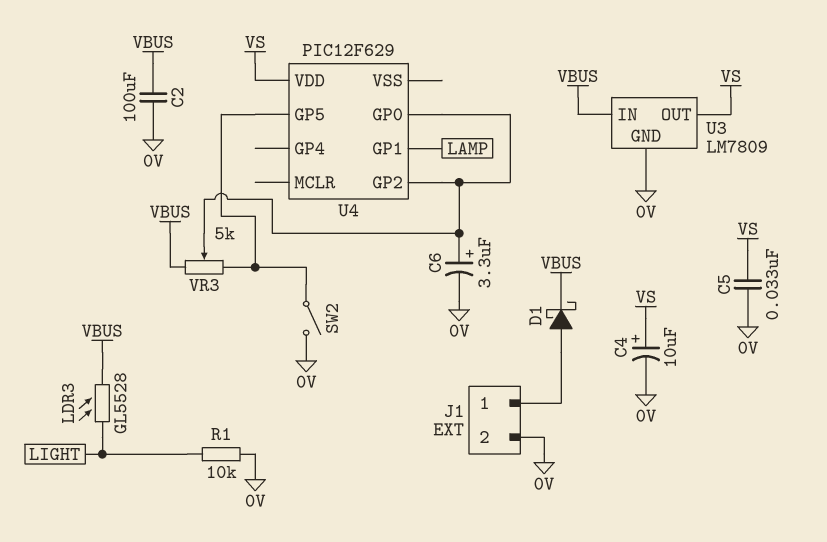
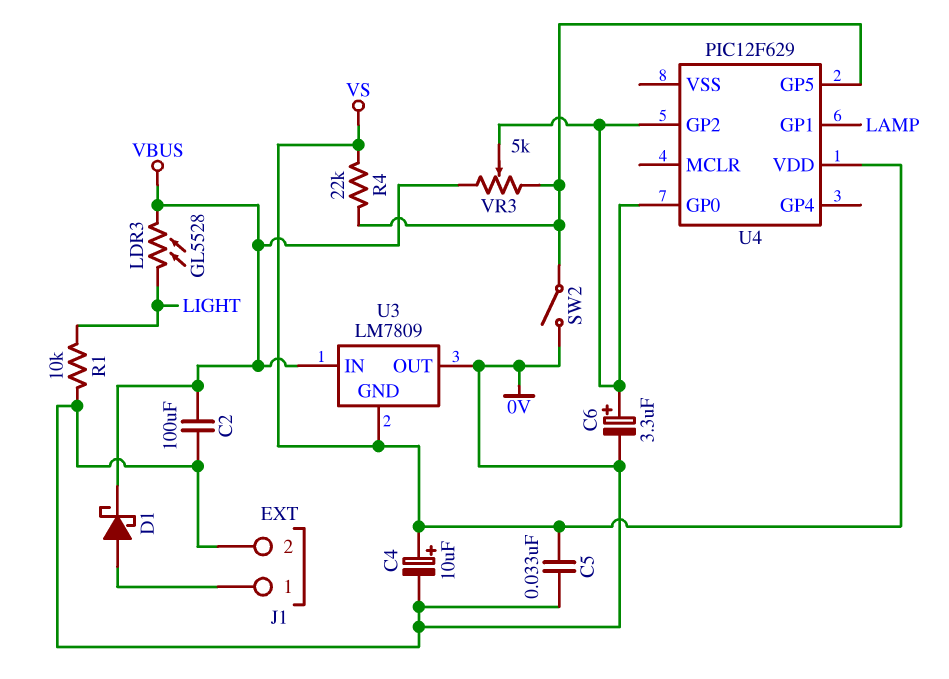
R4: none -> 22k (U4/GP5, VS)
U3 pin GND: 0V -> VS
U3 pin OUT: VS -> 0V

